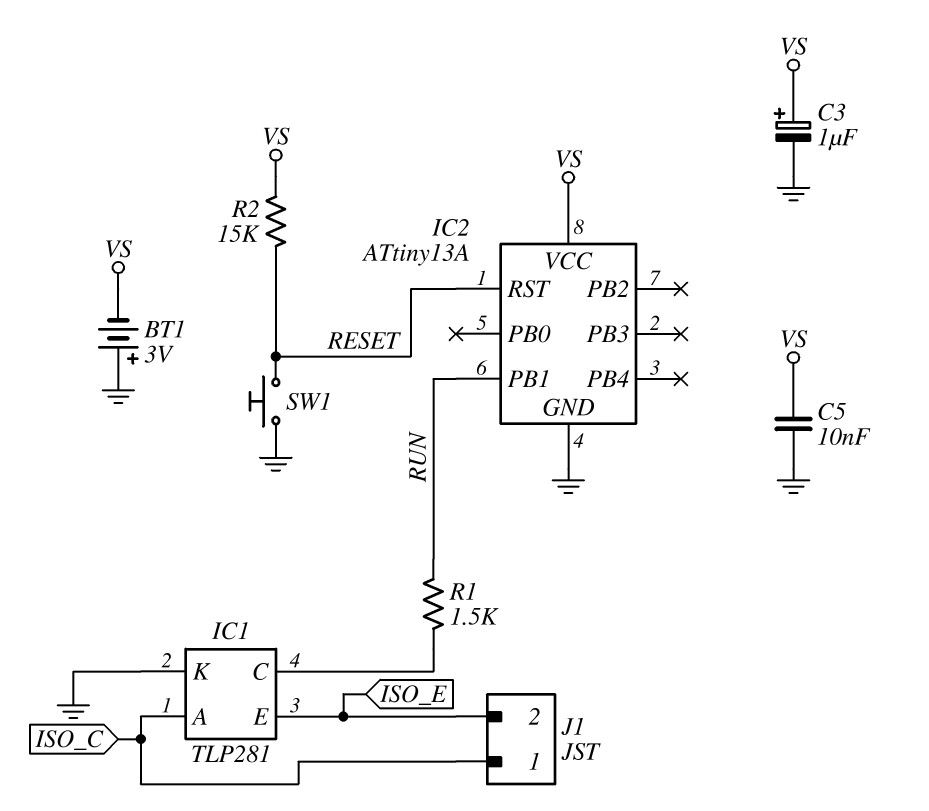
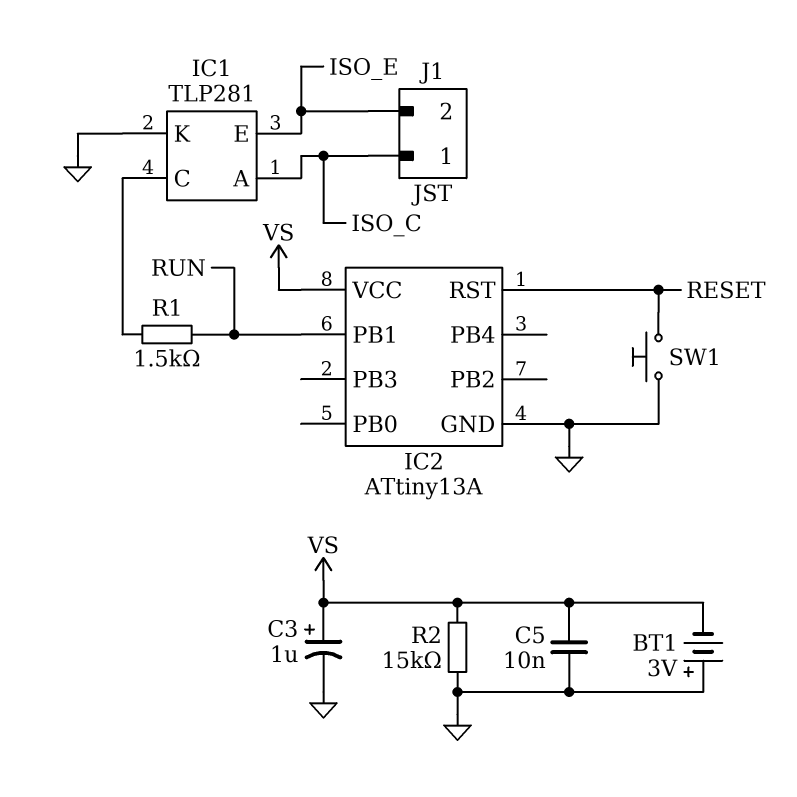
R2: 15k (RESET, VS) -> 15k (GND, VS)

